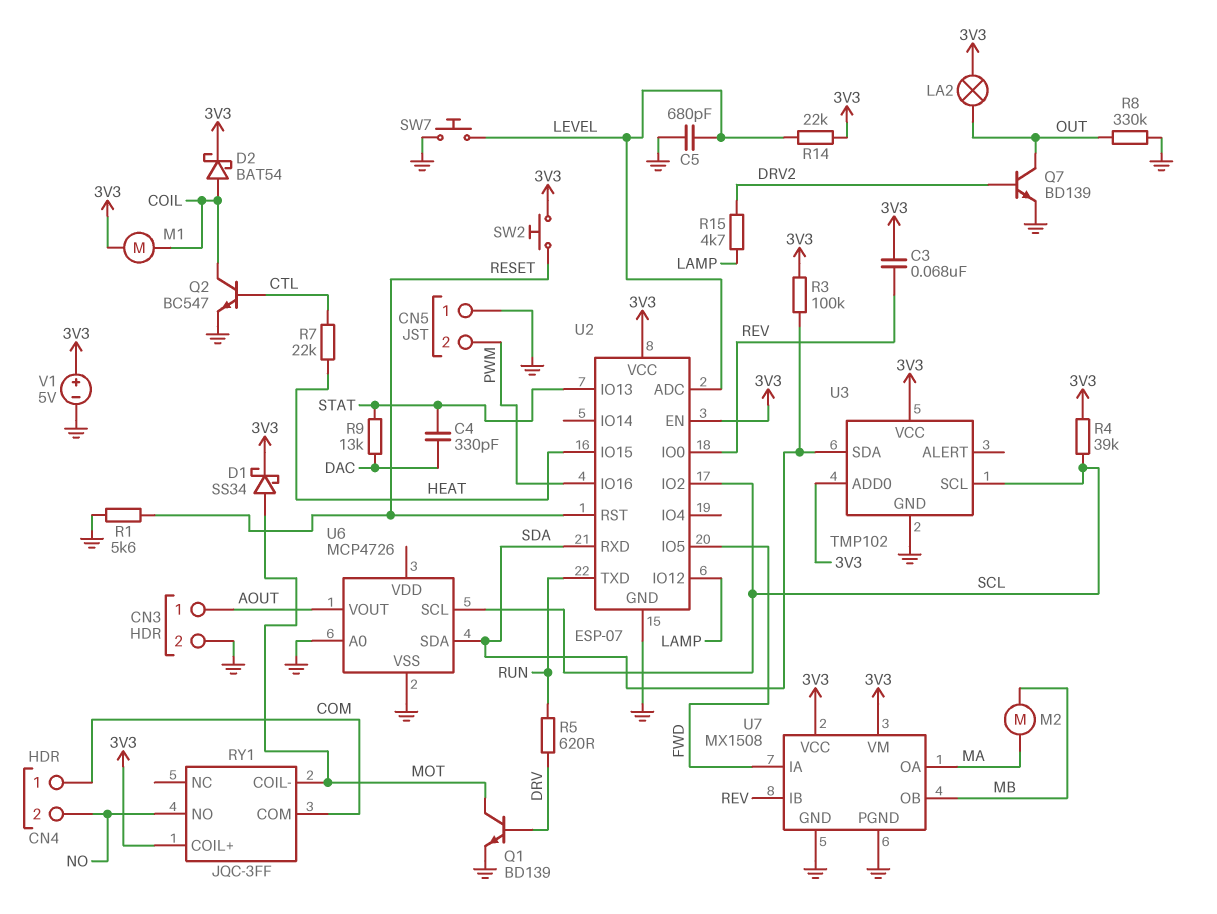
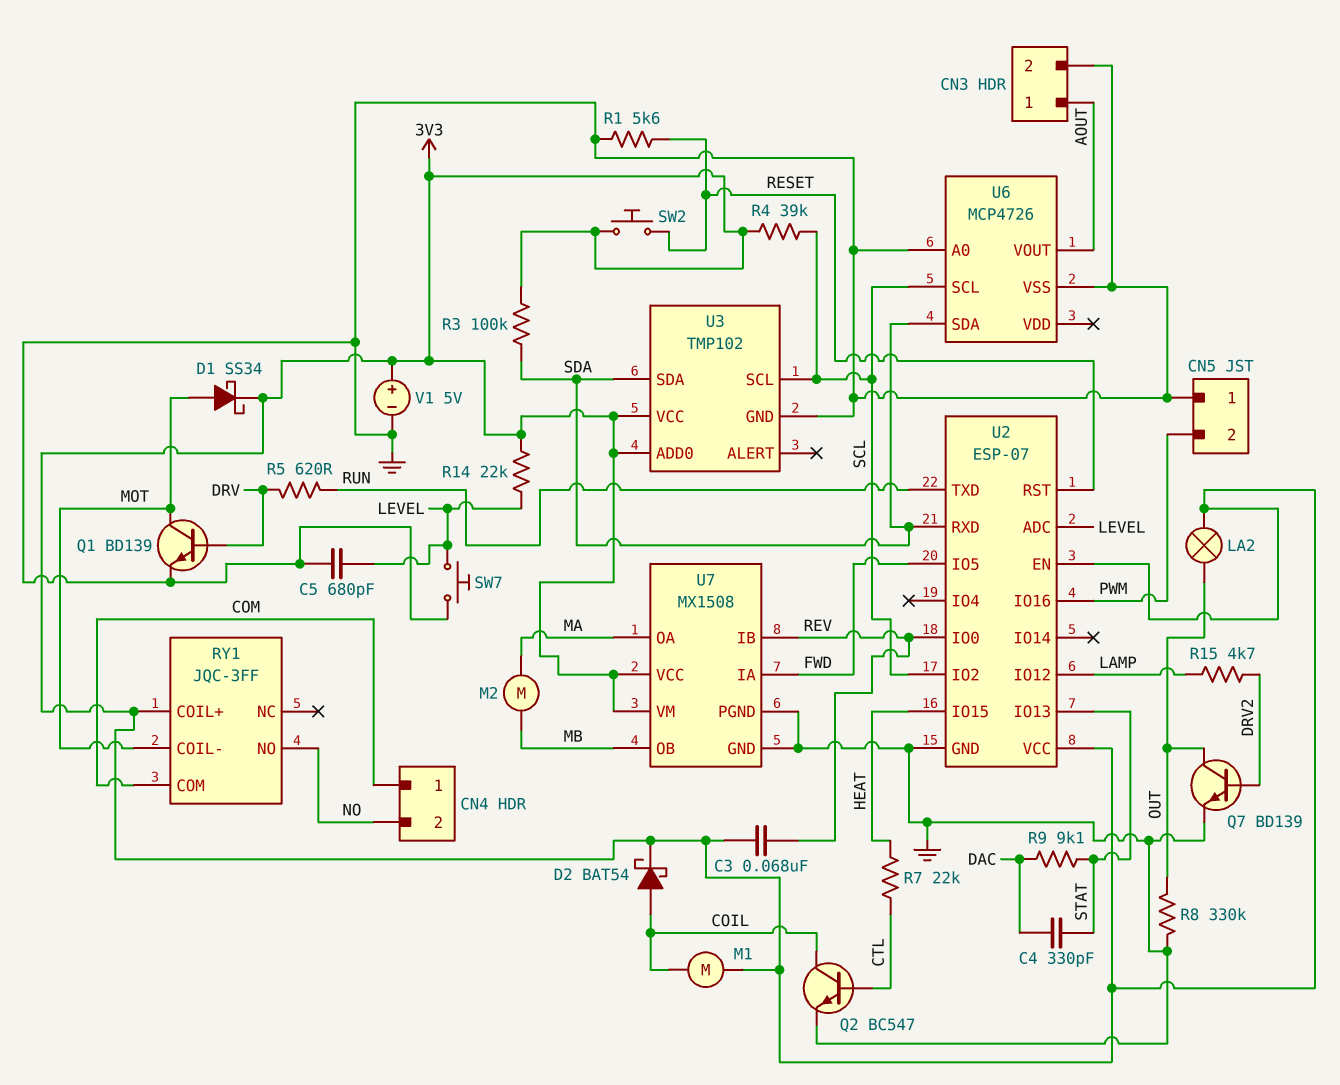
R9: 13k (DAC, STAT) -> 9.1k (DAC, STAT)

